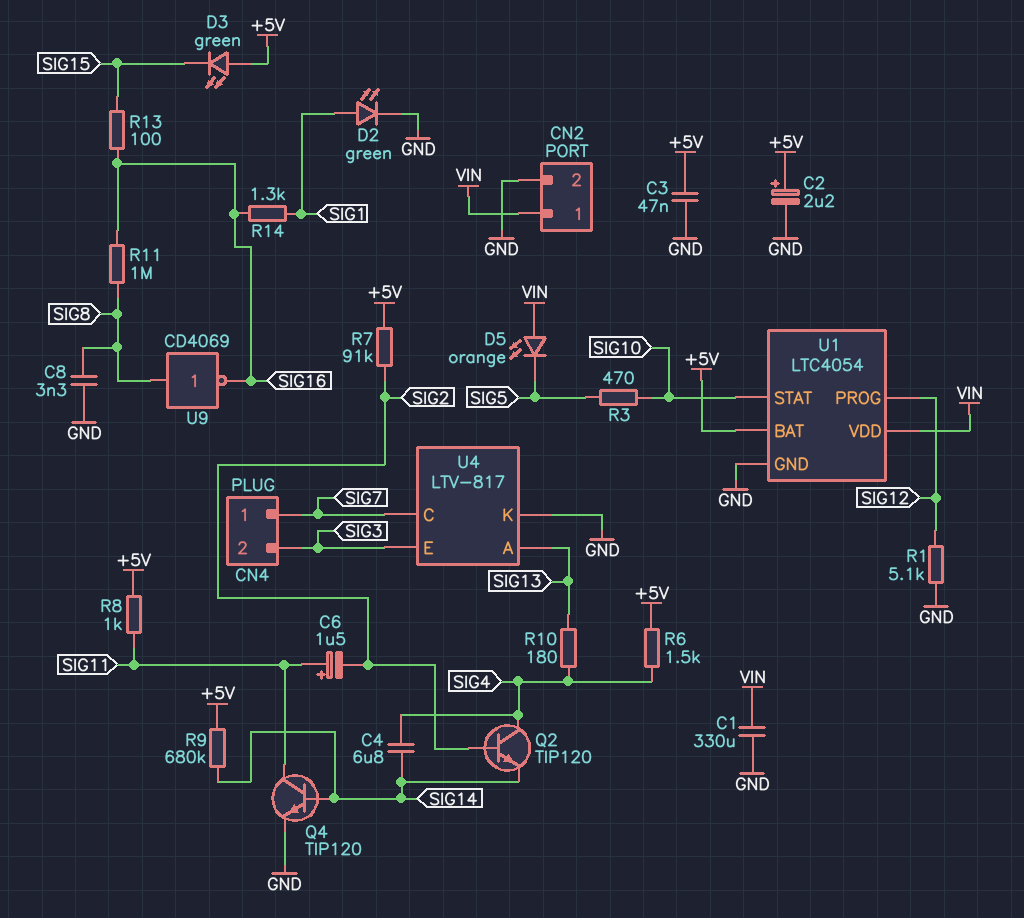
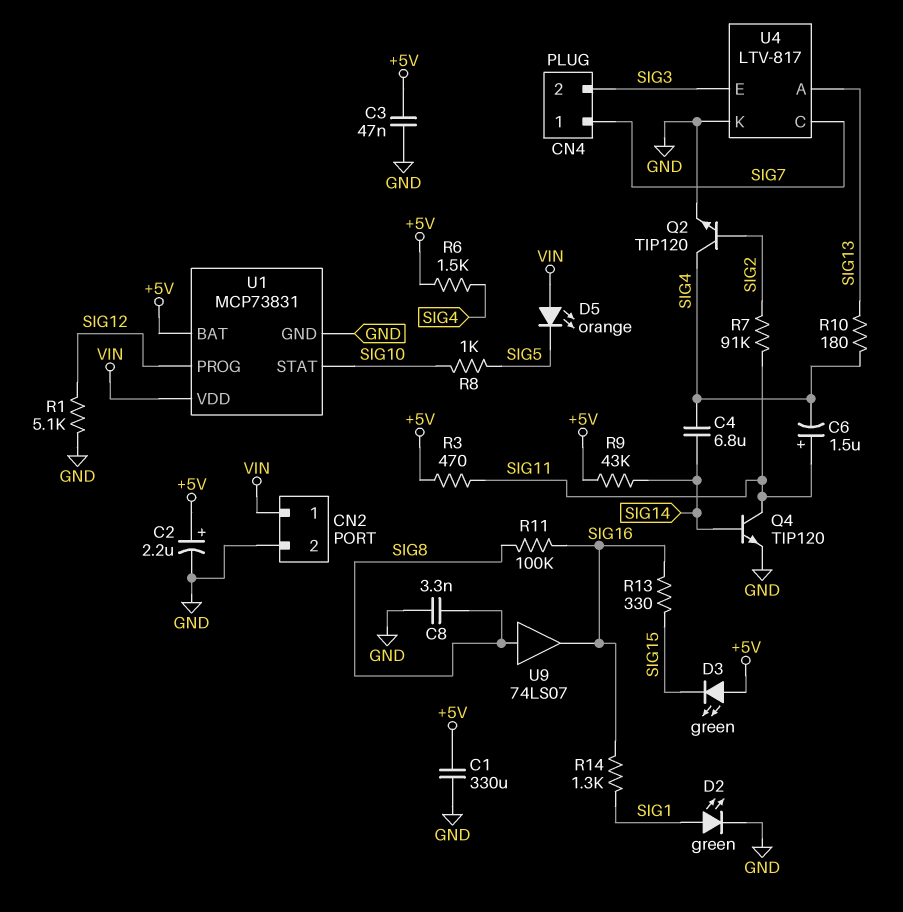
C1: 330uF (GND, VIN) -> 330uF (+5V, GND)
C6: 1.5uF (plus SIG11, minus SIG2) -> 1.5uF (plus SIG11, minus SIG4)
Q2: NPN TIP120 (B SIG2, C SIG4, E SIG14) -> NPN TIP120 (B SIG2, C SIG4, E GND)
R3: 470 (SIG5, SIG10) -> 470 (+5V, SIG11)
R7: 91k (+5V, SIG2) -> 91k (SIG2, SIG11)
R8: 1k (+5V, SIG11) -> 1k (SIG5, SIG10)
R9: 680k (+5V, SIG14) -> 43k (+5V, SIG14)
R11: 1M (SIG8, SIG16) -> 100k (SIG8, SIG16)
R13: 100 (SIG15, SIG16) -> 330 (SIG15, SIG16)
U1: LTC4054 -> MCP73831
U9: NOT CD4069 (in SIG8, out SIG16) -> buffer 74LS07 (in SIG8, out SIG16)

